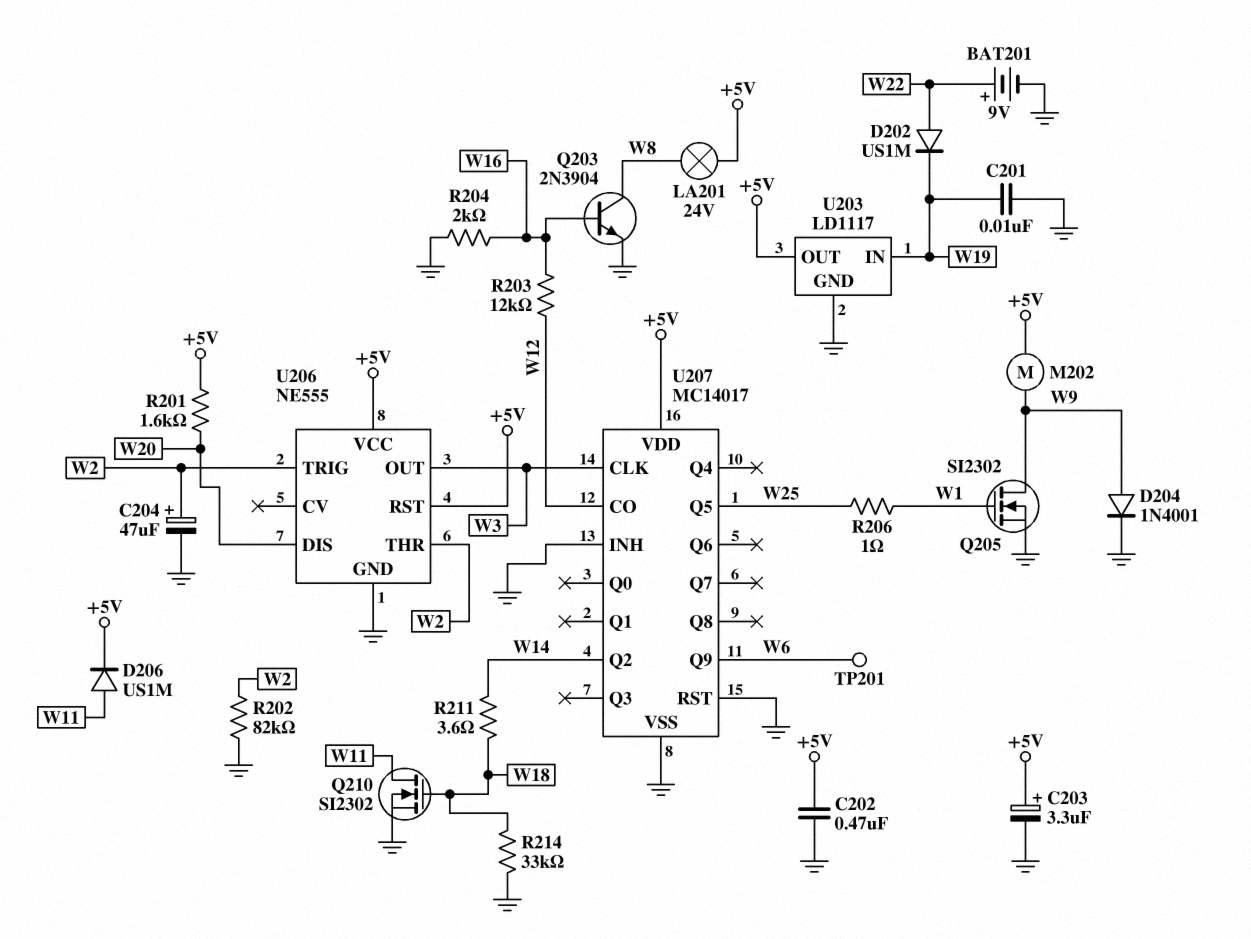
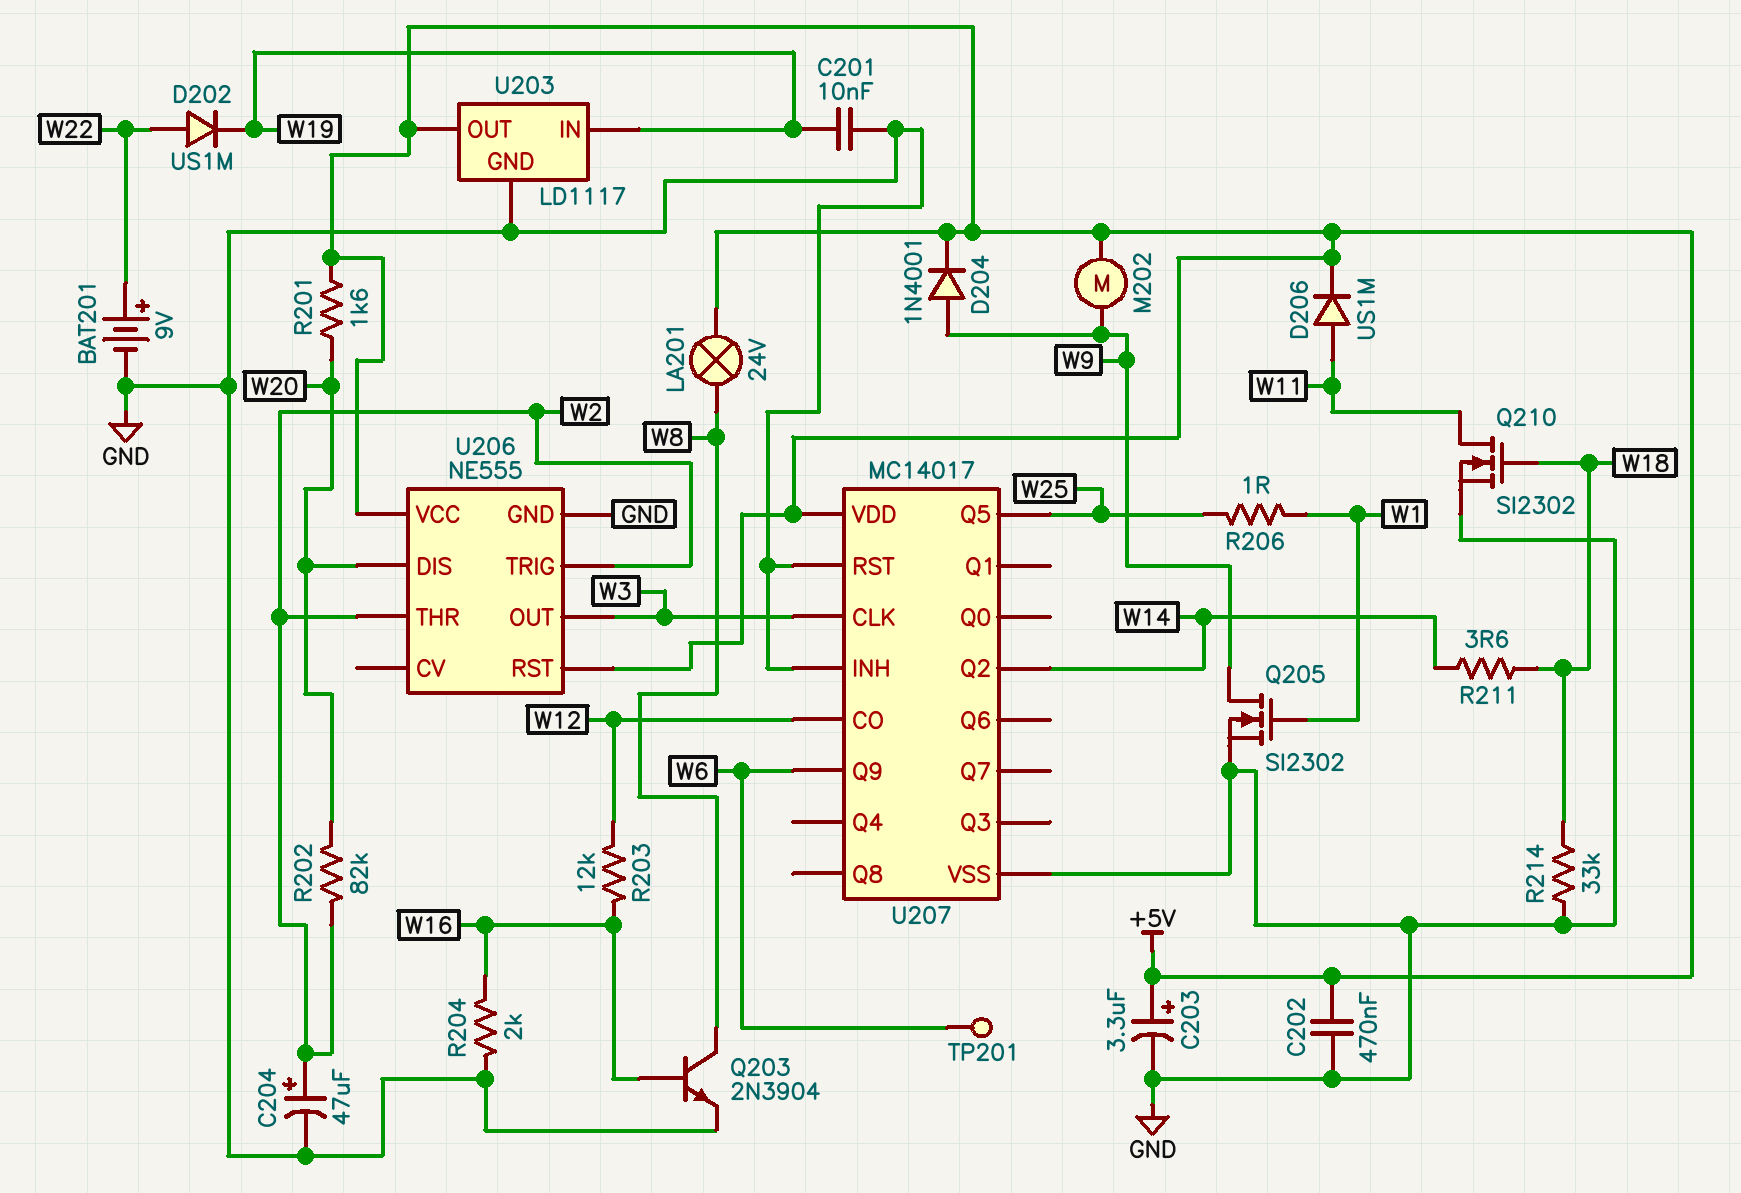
D204: diode 1N4001 (A W9, K GND) -> diode 1N4001 (A W9, K +5V)
R202: 82k (GND, W2) -> 82k (W2, W20)

